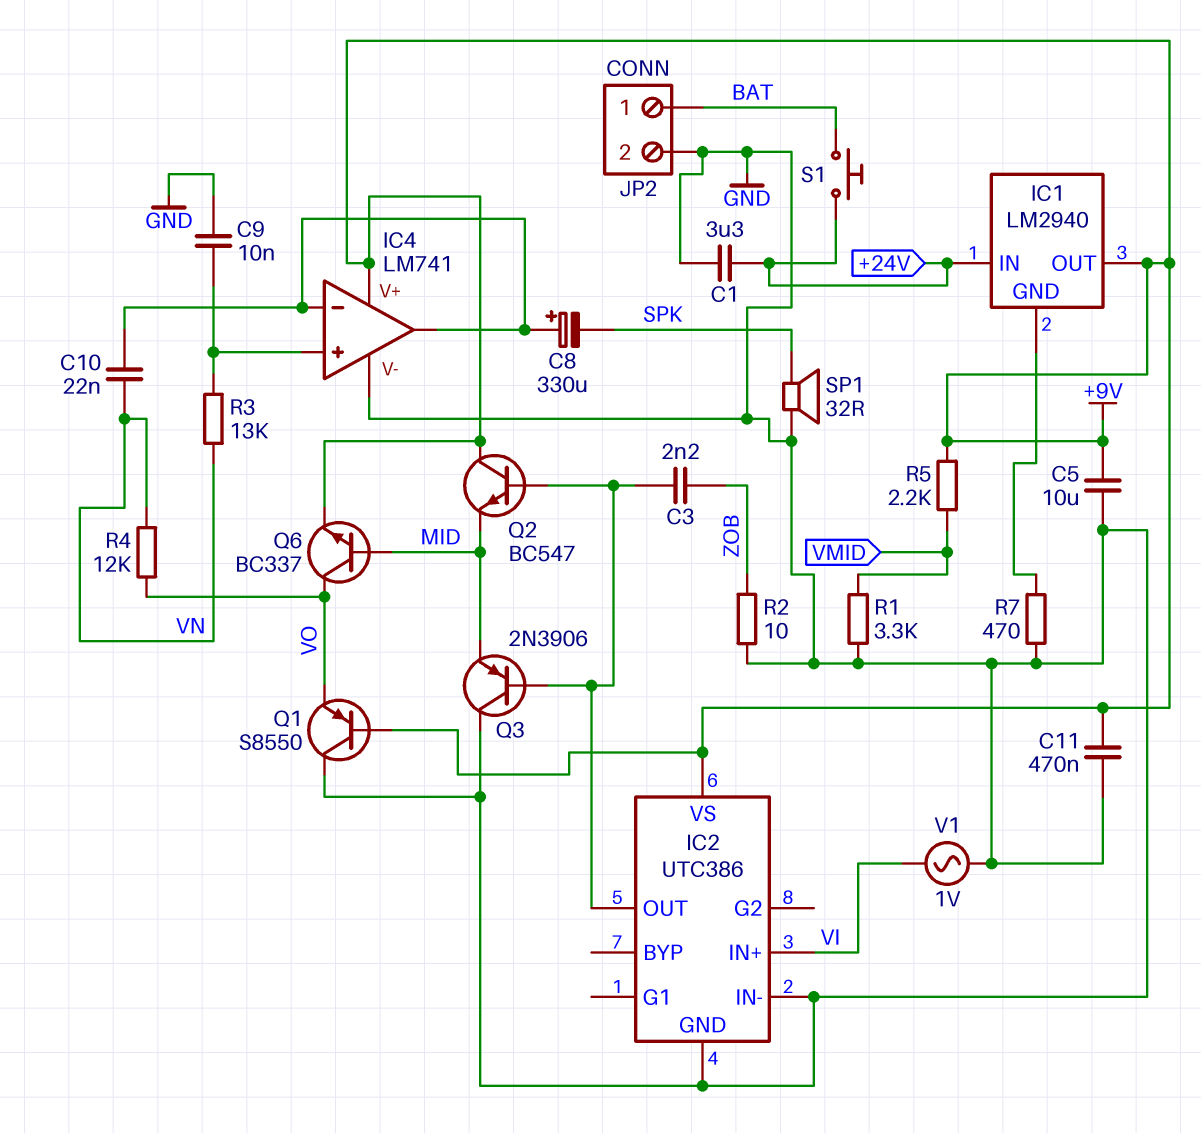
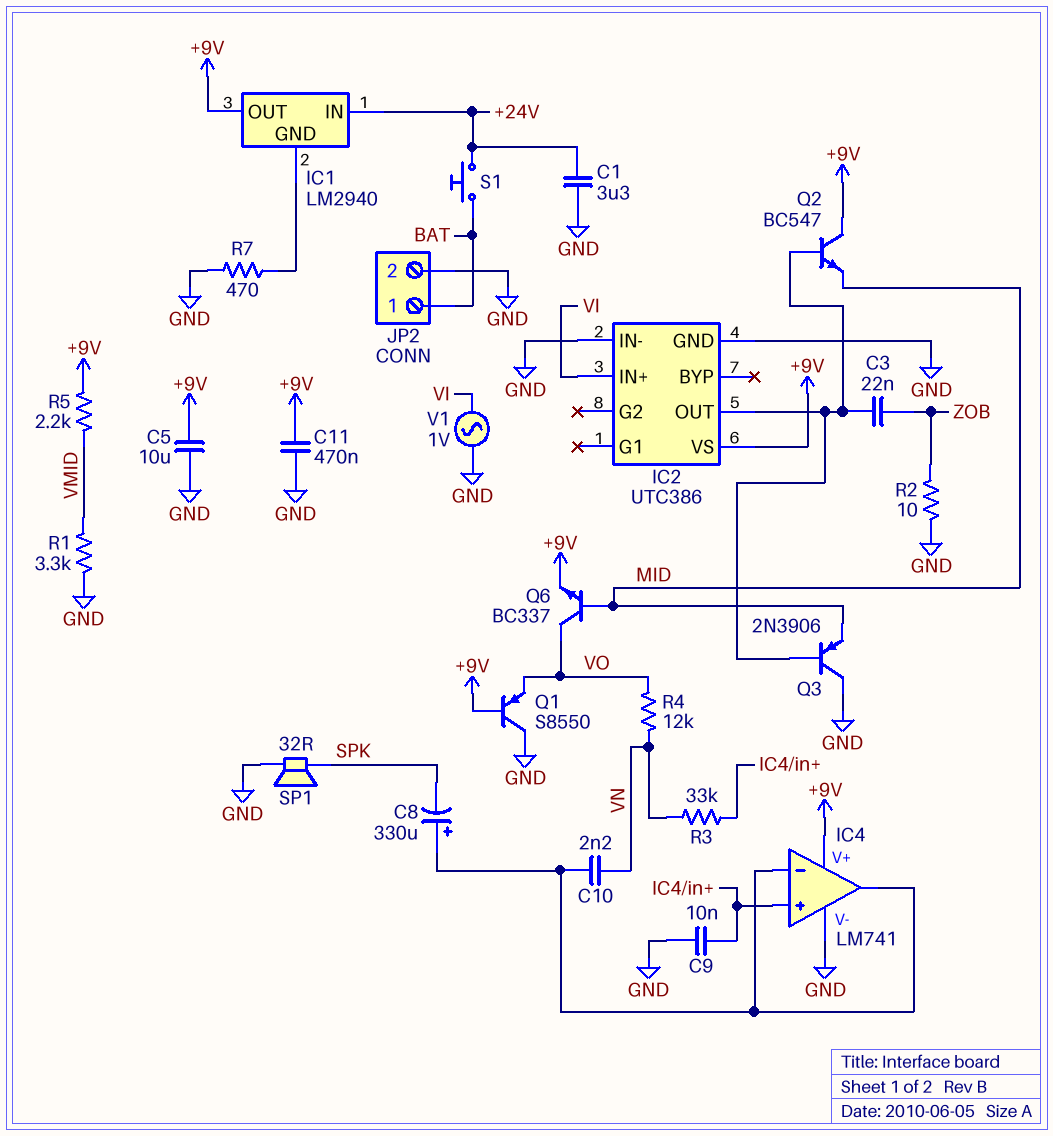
C3: 2.2nF (IC2/OUT, ZOB) -> 22nF (IC2/OUT, ZOB)
C10: 22nF (IC4/in-, VN) -> 2.2nF (IC4/in-, VN)
R3: 13k (IC4/in+, VN) -> 33k (IC4/in+, VN)

